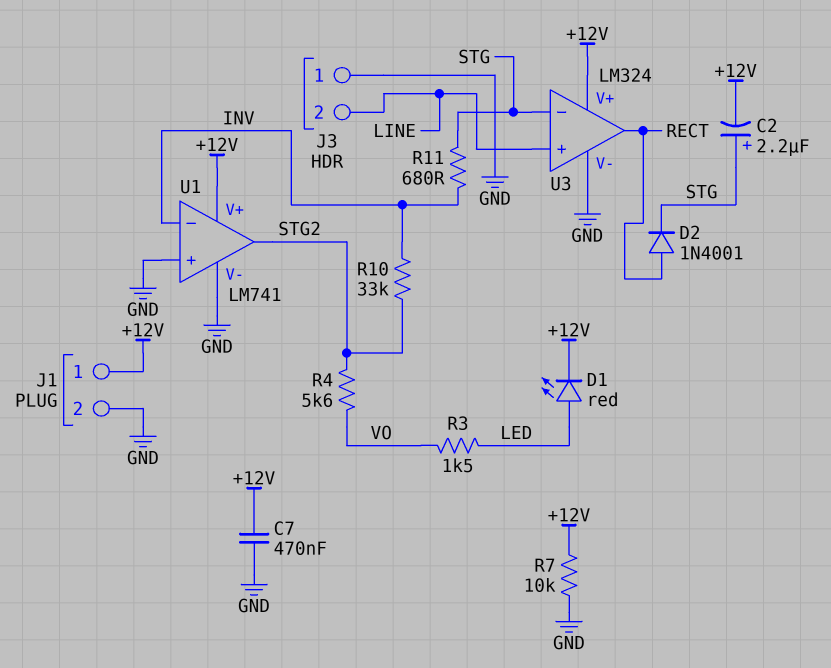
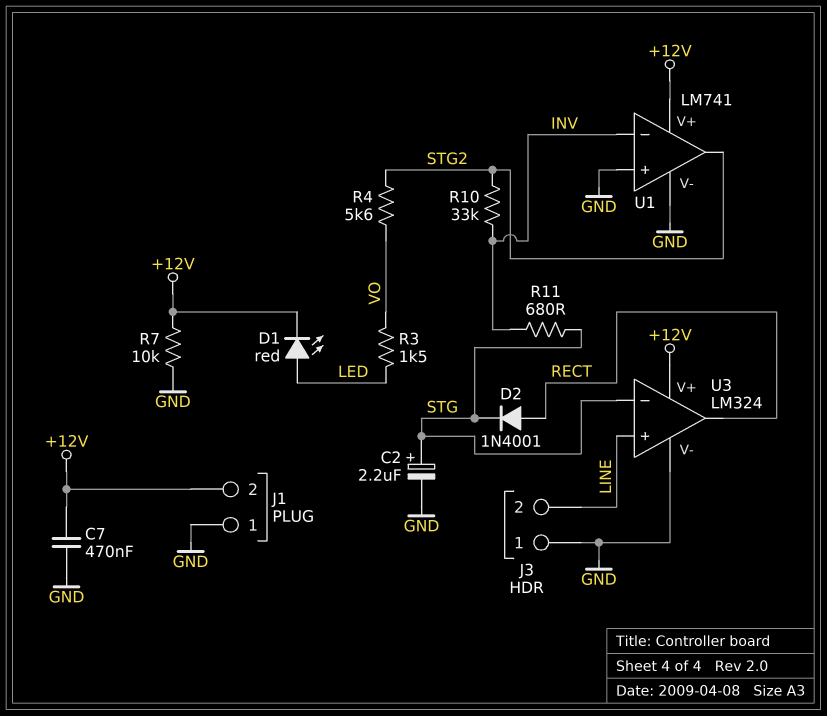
C2: 2.2uF (plus STG, minus +12V) -> 2.2uF (plus STG, minus GND)
J1 pin 1: +12V -> GND
J1 pin 2: GND -> +12V

